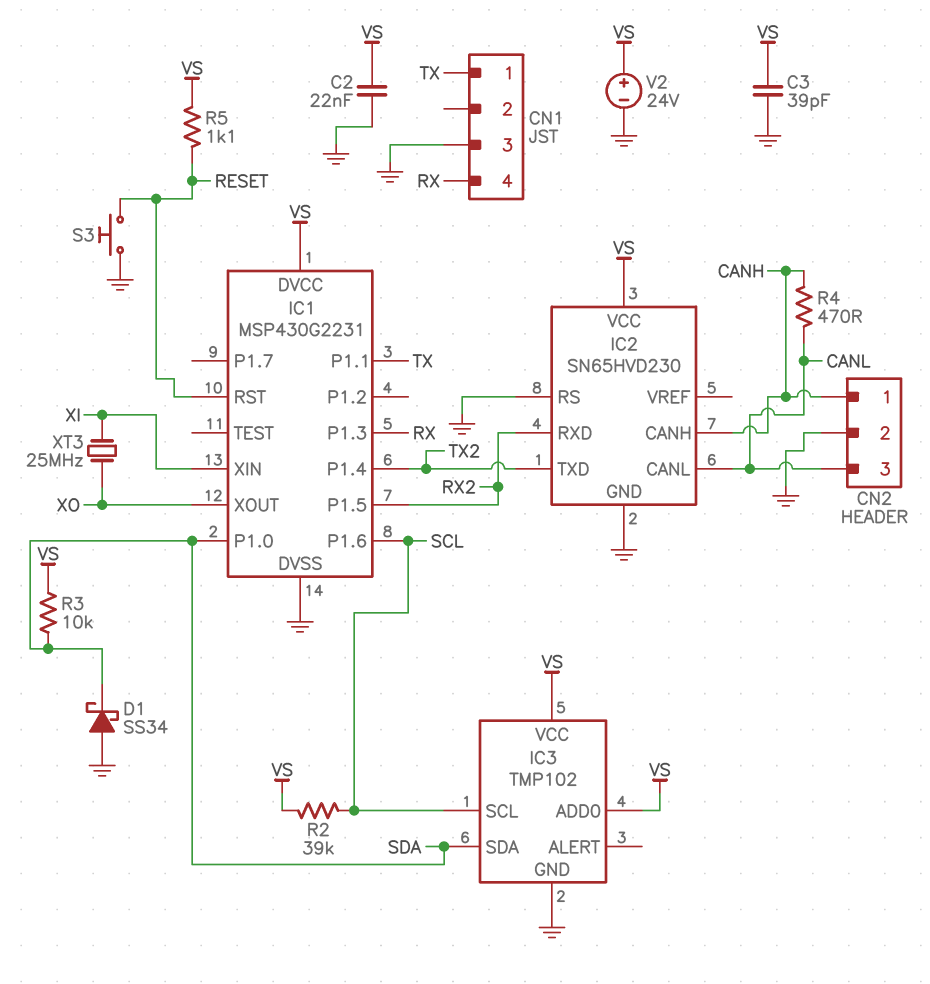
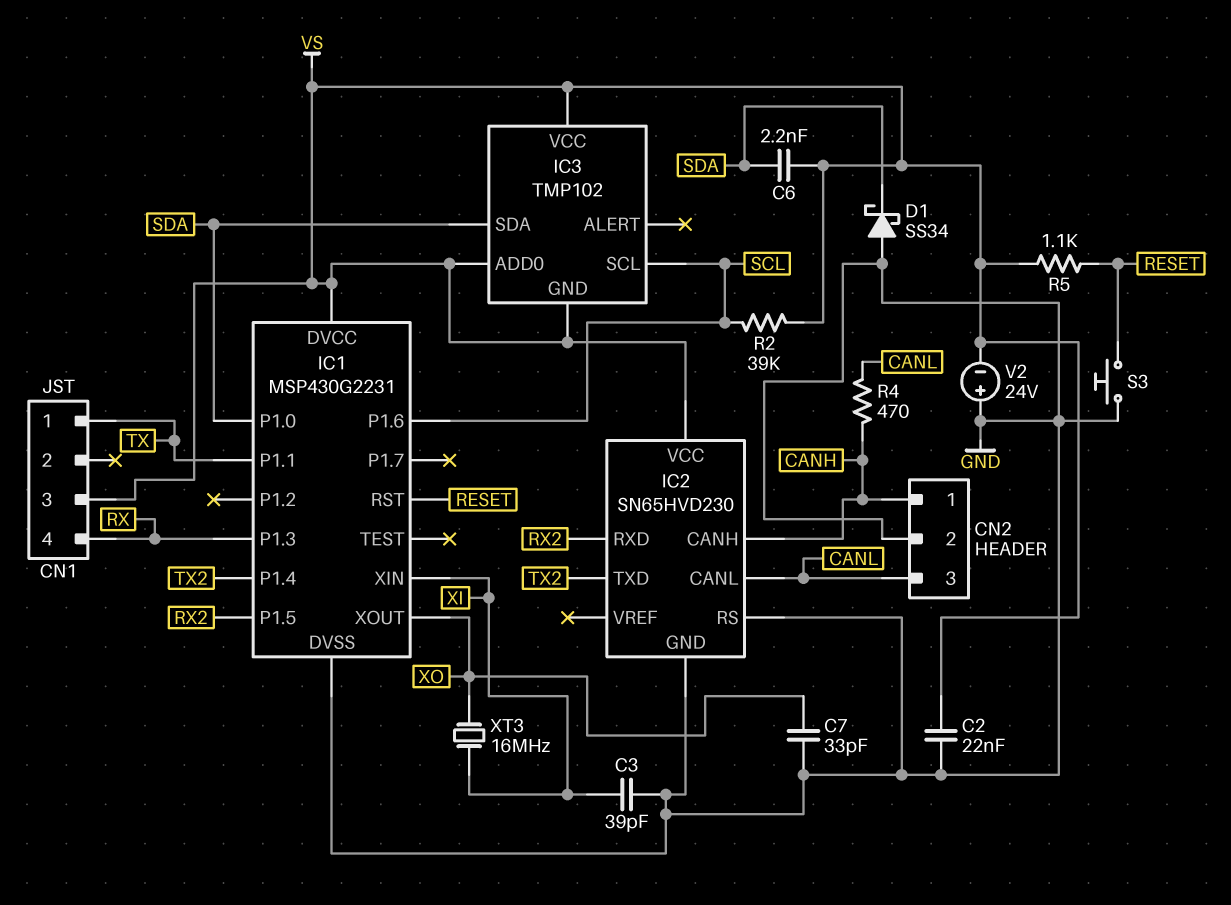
C3: 39pF (GND, VS) -> 39pF (GND, XI)
C6: none -> 2.2nF (SDA, VS)
C7: none -> 33pF (GND, XO)
CN1 pin 3: GND -> VS
IC3 pin GND: GND -> VS
R3: 10k (SDA, VS) -> none
V2: 24V (plus VS, minus GND) -> 24V (plus GND, minus VS)
XT3: 25MHz (XI, XO) -> 16MHz (XI, XO)

